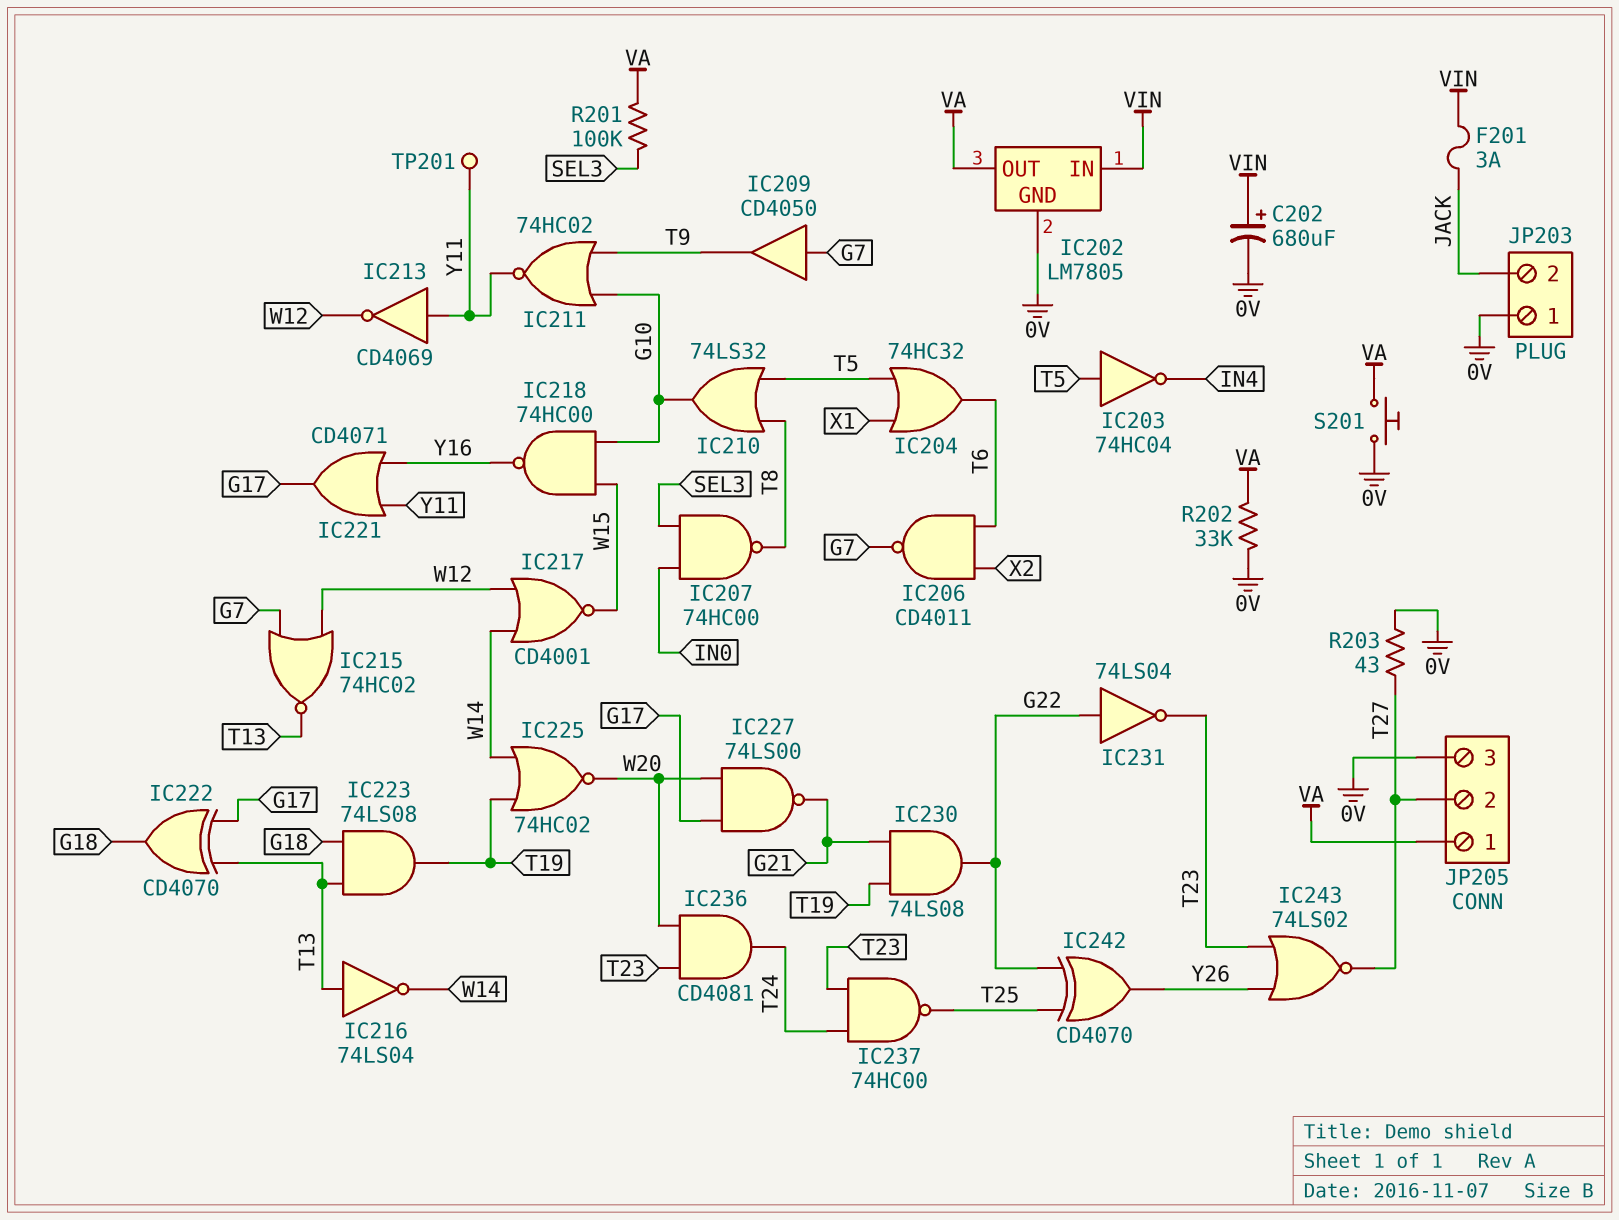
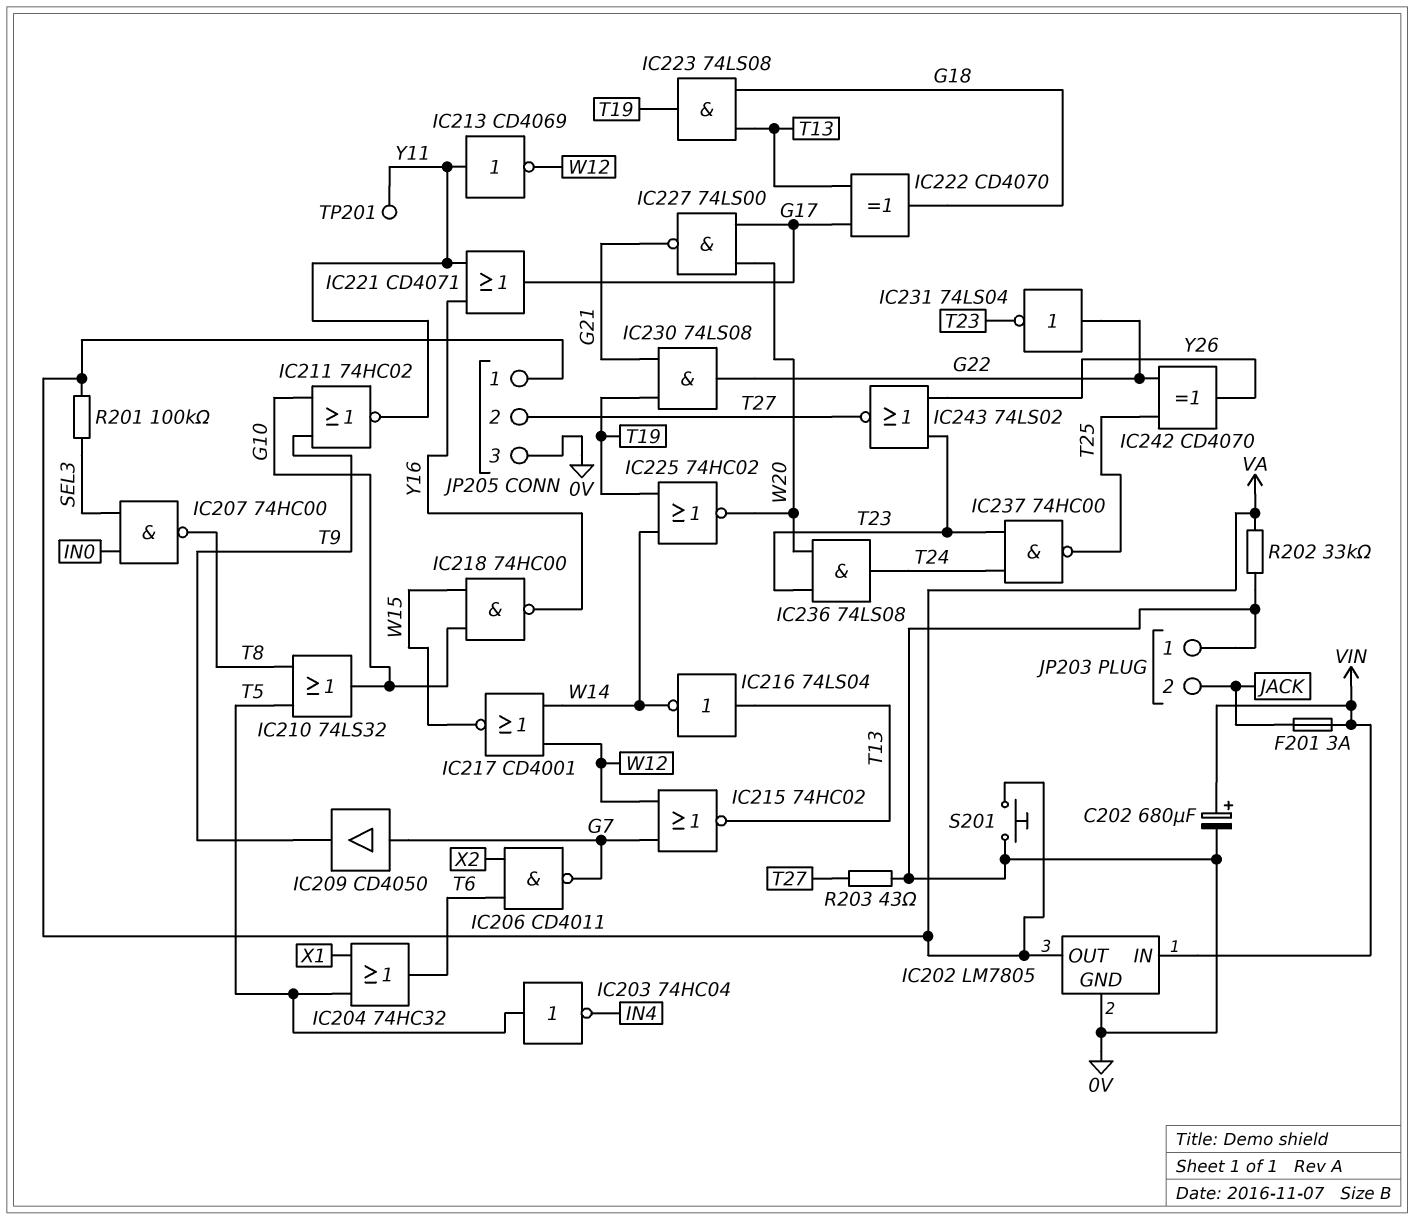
IC236: AND CD4081 (in T23, in W20, out T24) -> AND 74LS08 (in T23, in W20, out T24)

